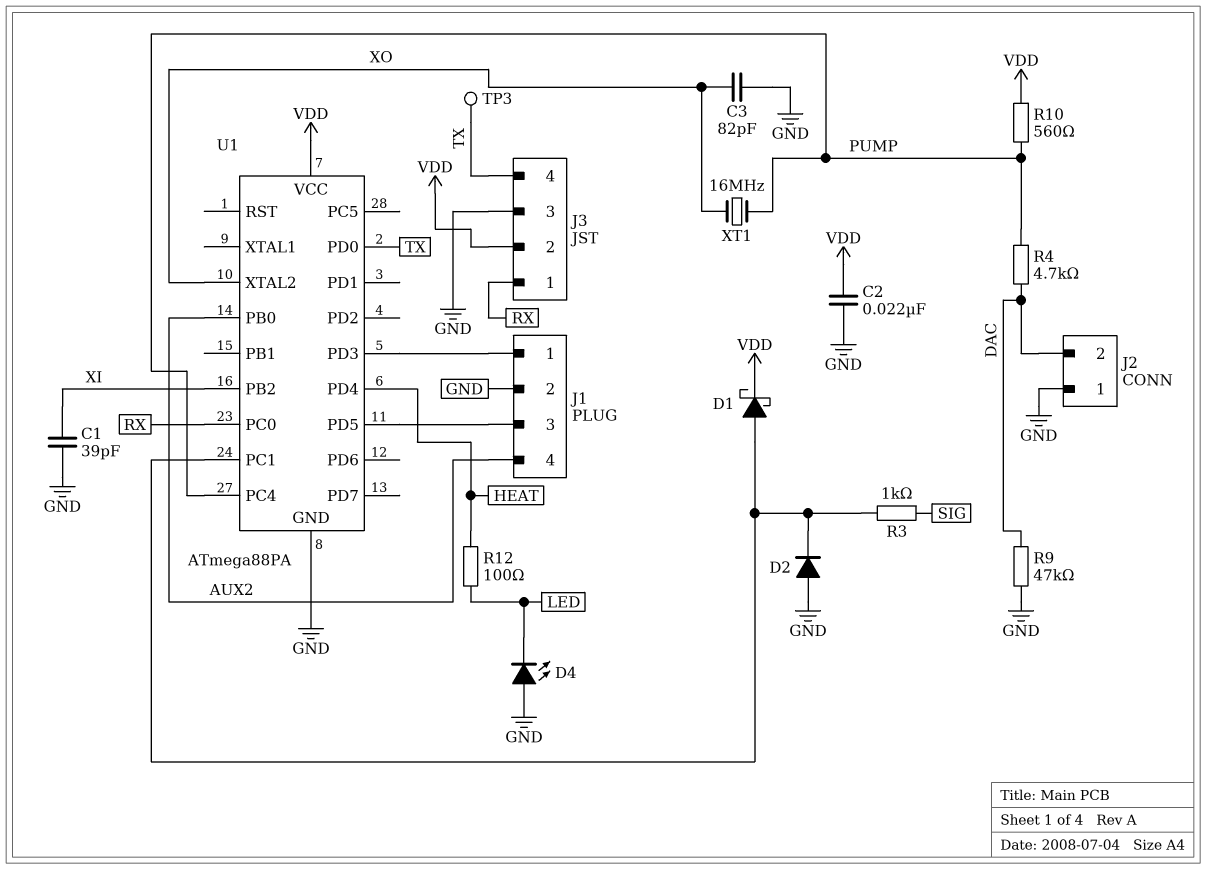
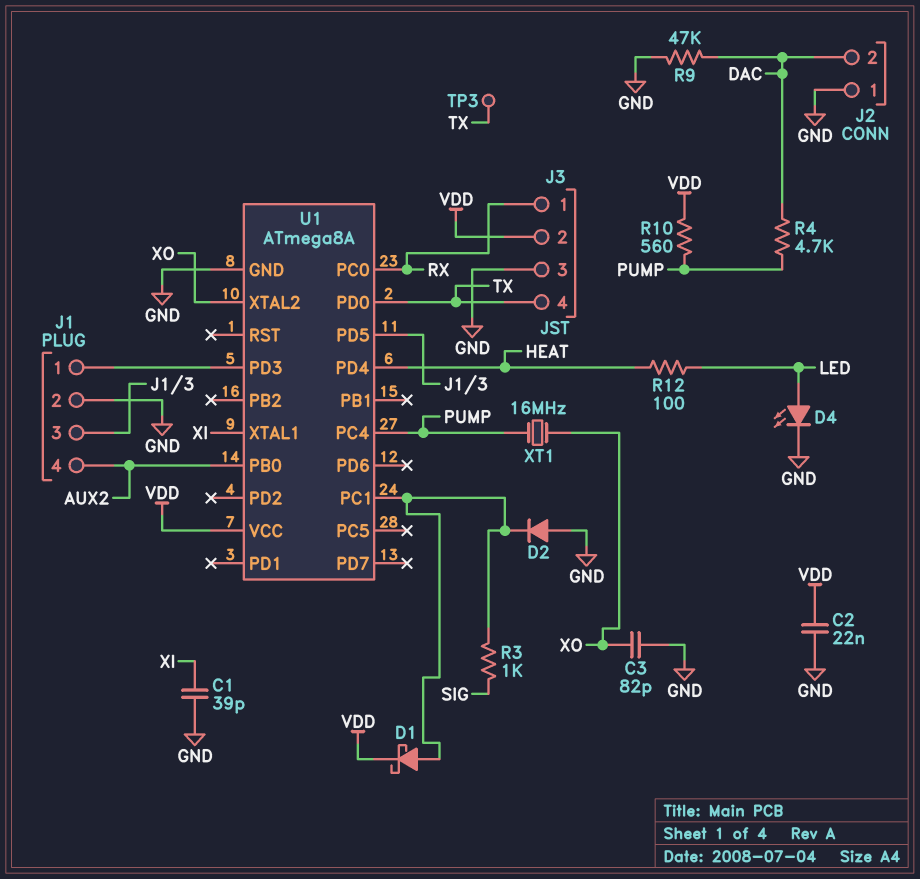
D4: LED (A GND, K LED) -> LED (A LED, K GND)
U1: ATmega88PA -> ATmega8A
U1 pin PB2: XI -> none
U1 pin XTAL1: none -> XI

